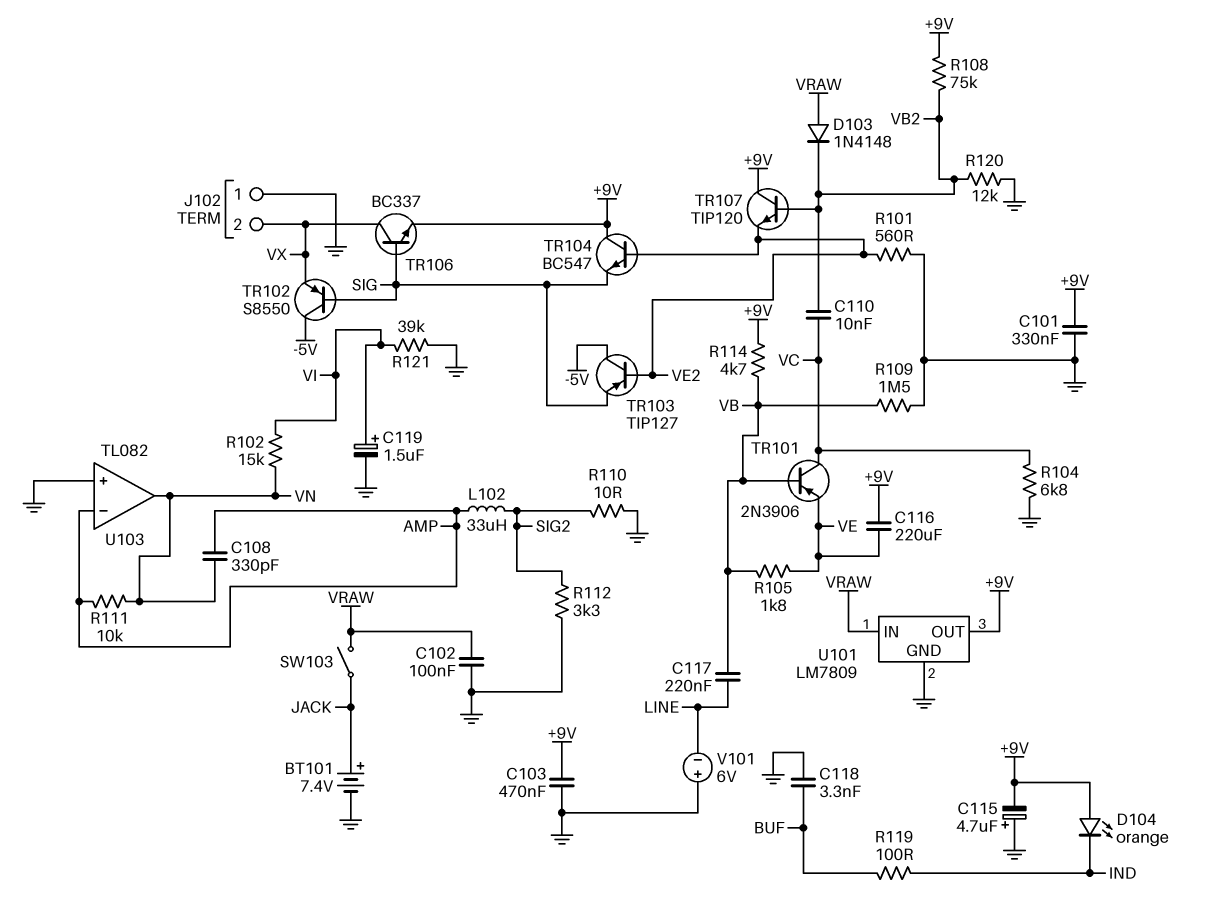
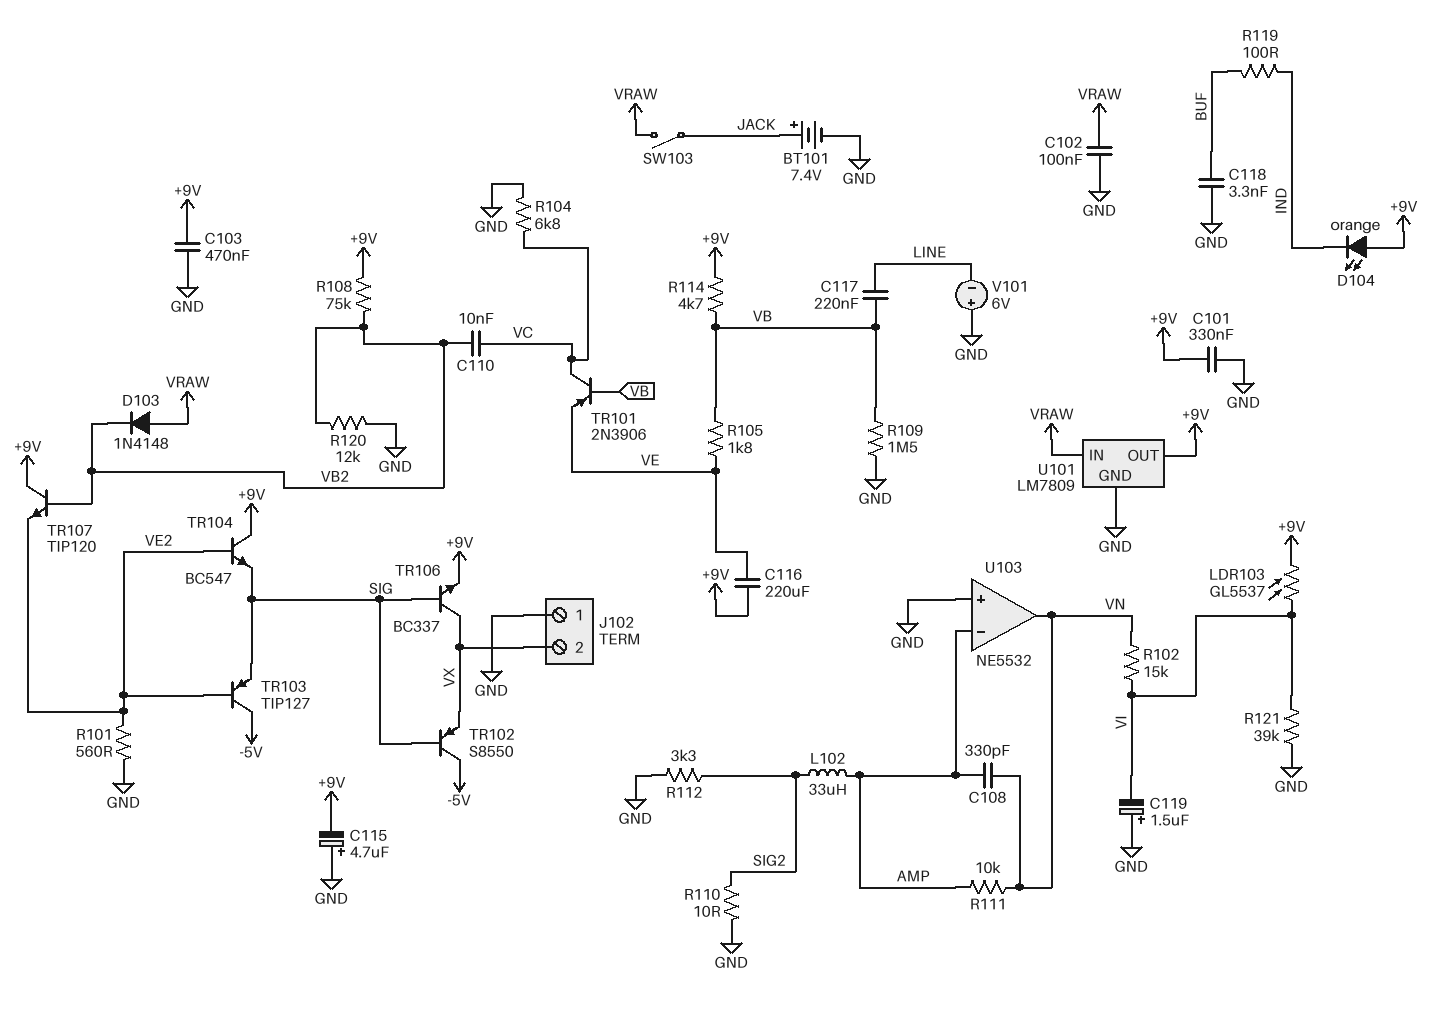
C119: 1.5uF (plus VI, minus GND) -> 1.5uF (plus GND, minus VI)
LDR103: none -> GL5537 (+9V, VI)
U103: TL082 -> NE5532

